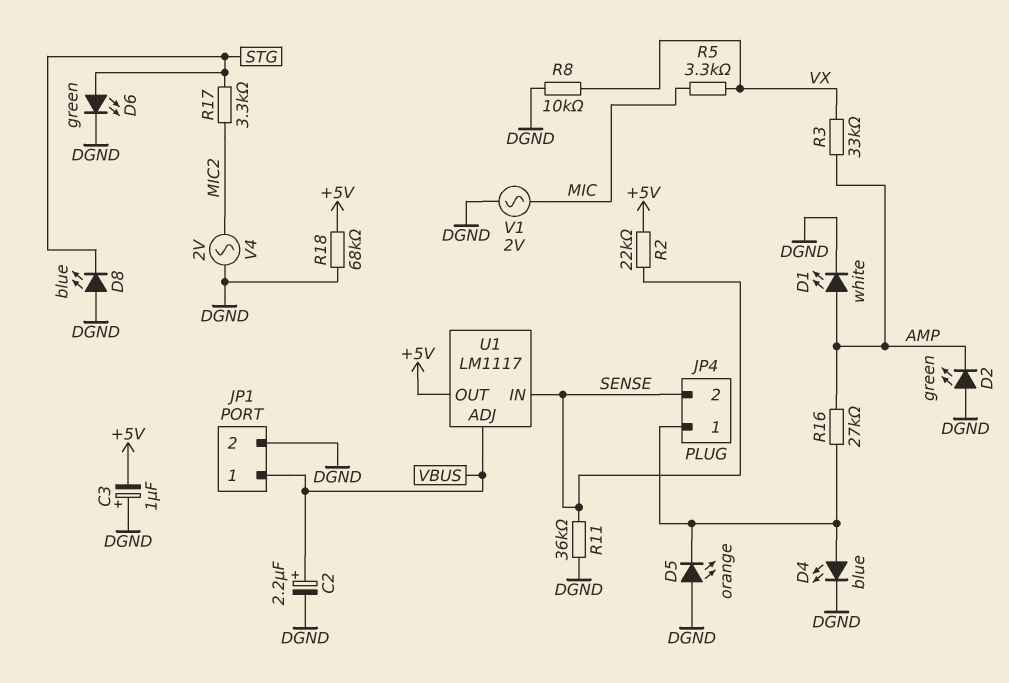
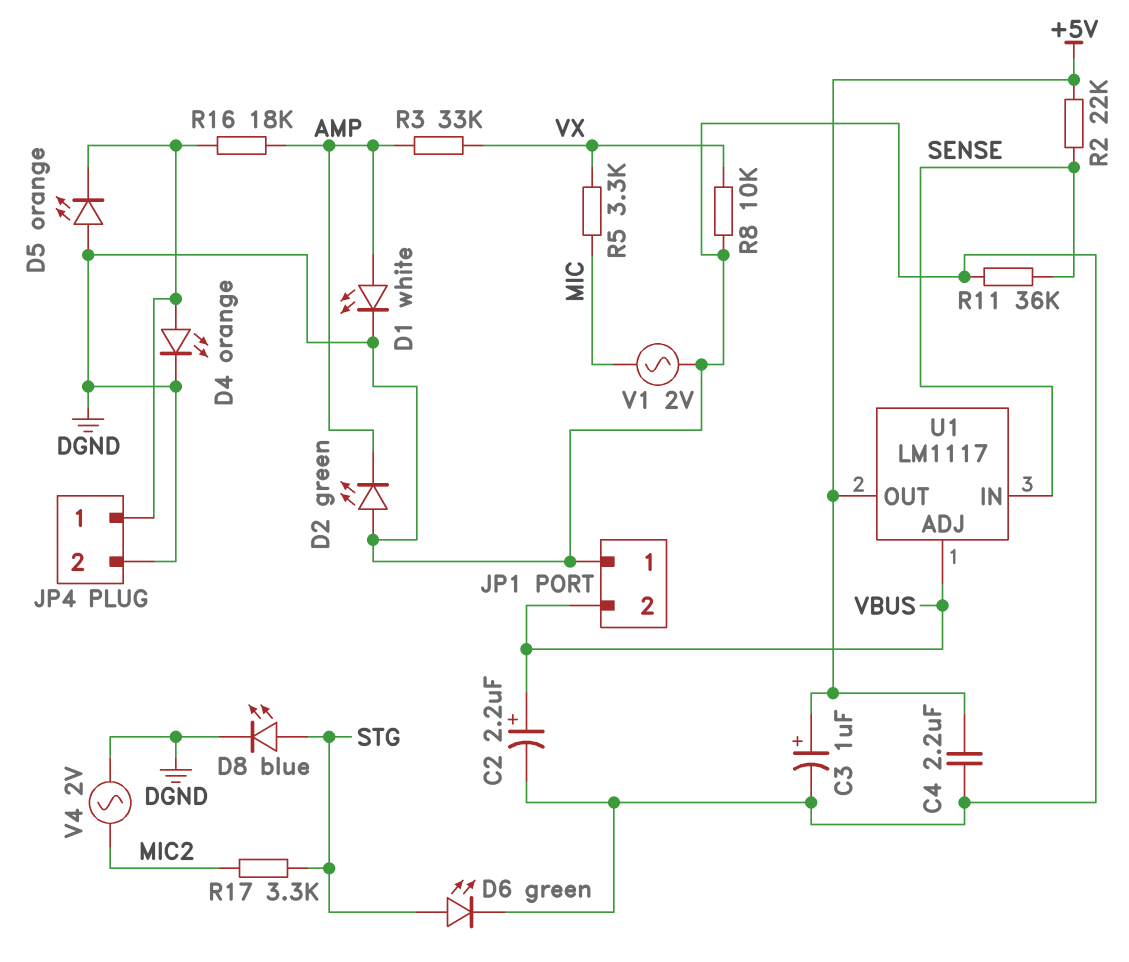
C3: 1uF (plus DGND, minus +5V) -> 1uF (plus +5V, minus DGND)
C4: none -> 2.2uF (+5V, DGND)
D4: LED blue (A JP4/1, K DGND) -> LED orange (A JP4/1, K DGND)
D8: LED blue (A DGND, K STG) -> LED blue (A STG, K DGND)
JP1 pin 1: VBUS -> DGND
JP1 pin 2: DGND -> VBUS
JP4 pin 2: SENSE -> DGND
R16: 27k (AMP, JP4/1) -> 18k (AMP, JP4/1)
R18: 68k (+5V, DGND) -> none

